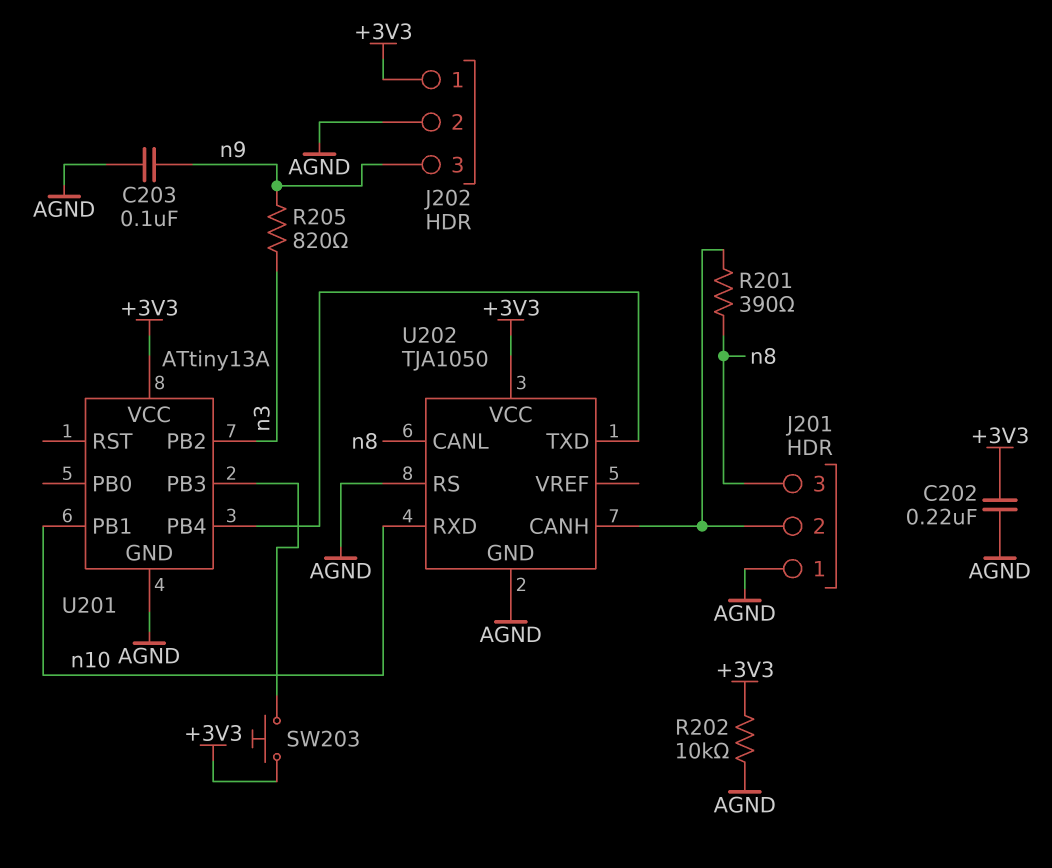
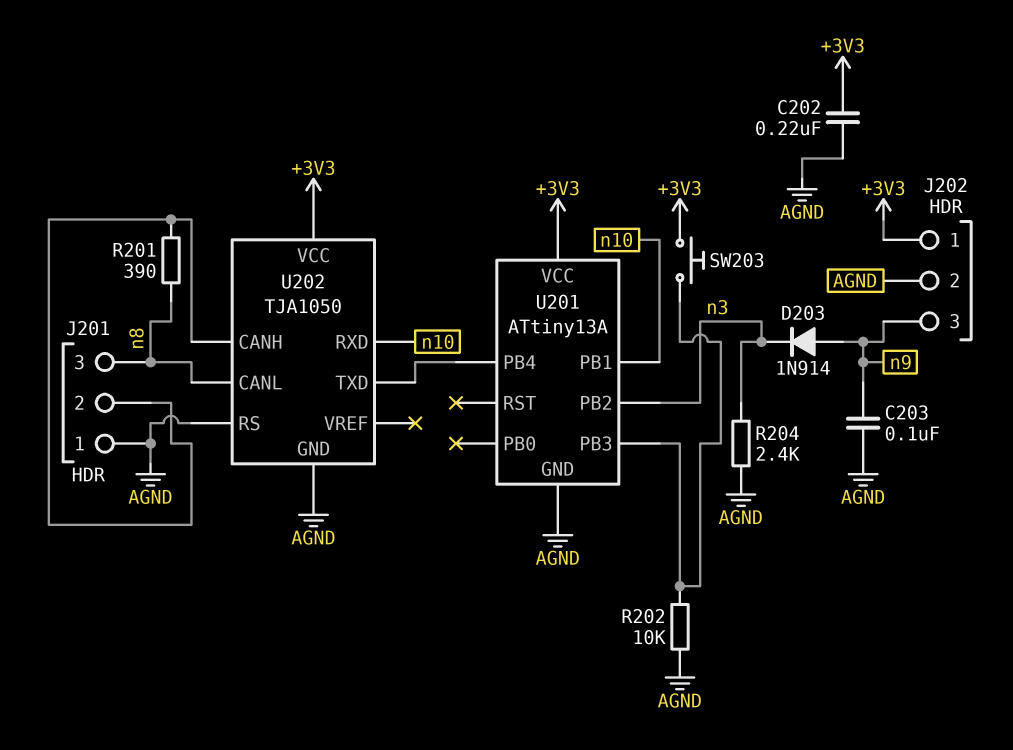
D203: none -> diode 1N914 (A n9, K n3)
R202: 10k (+3V3, AGND) -> 10k (AGND, U201/PB3)
R204: none -> 2.4k (AGND, n3)
R205: 820 (n3, n9) -> none

